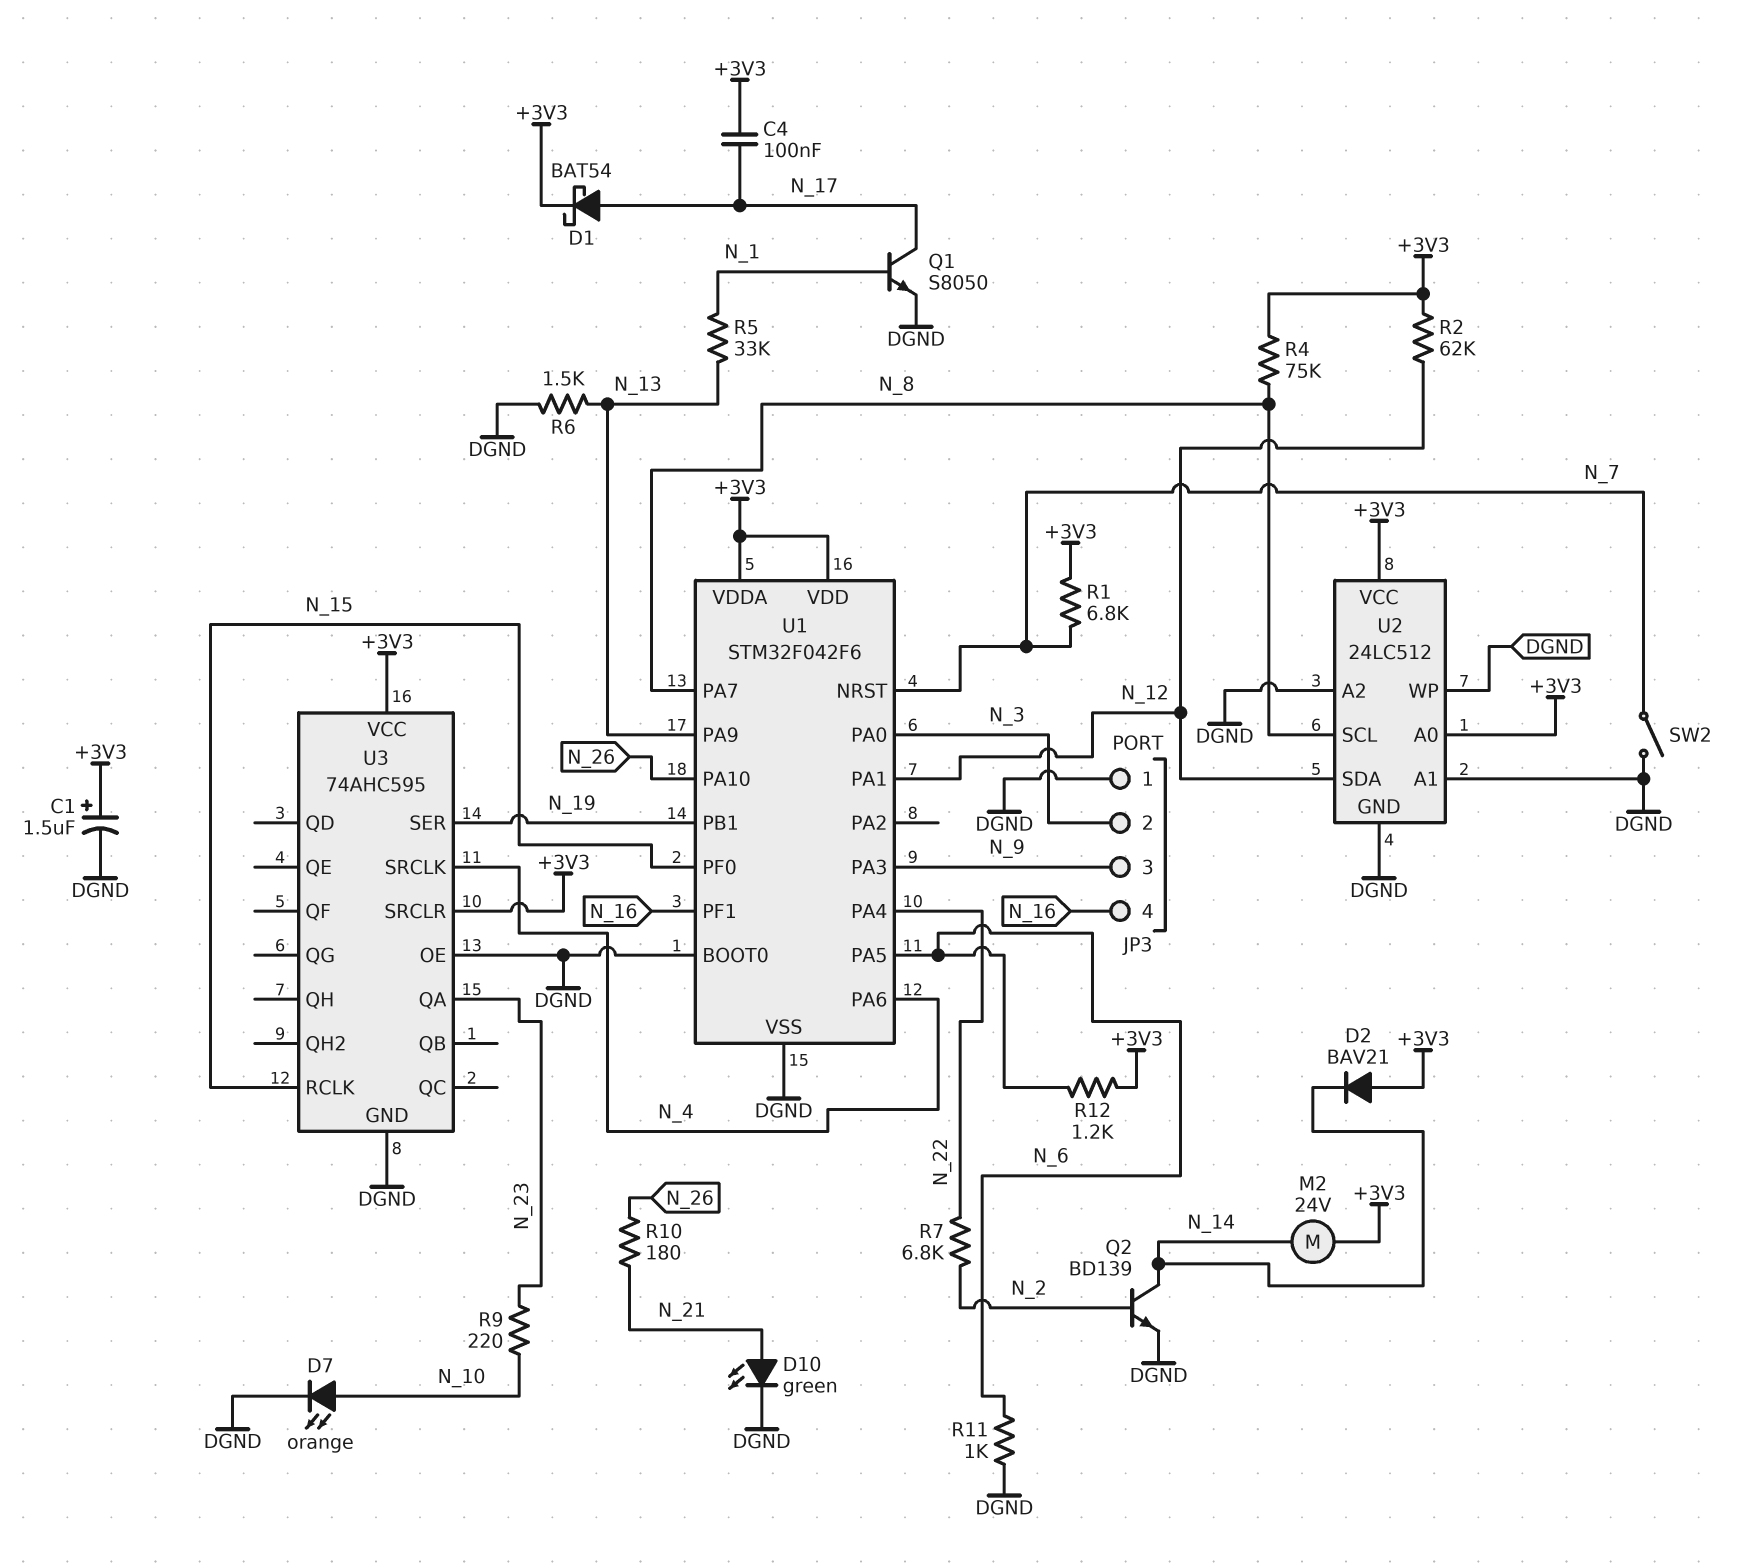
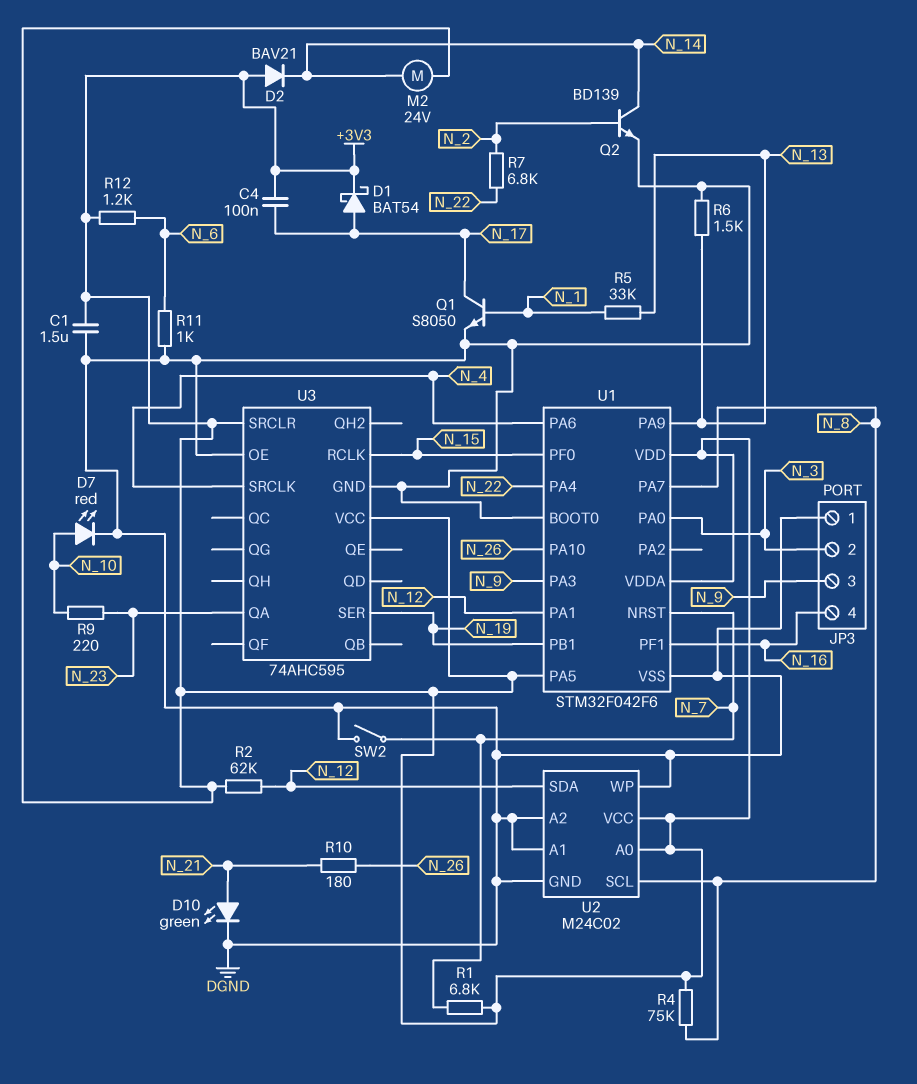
C1: 1.5uF (plus +3V3, minus DGND) -> 1.5uF (+3V3, DGND)
D7: LED orange (A N_10, K DGND) -> LED red (A N_10, K DGND)
U1 pin PA5: N_6 -> +3V3
U2: 24LC512 -> M24C02

